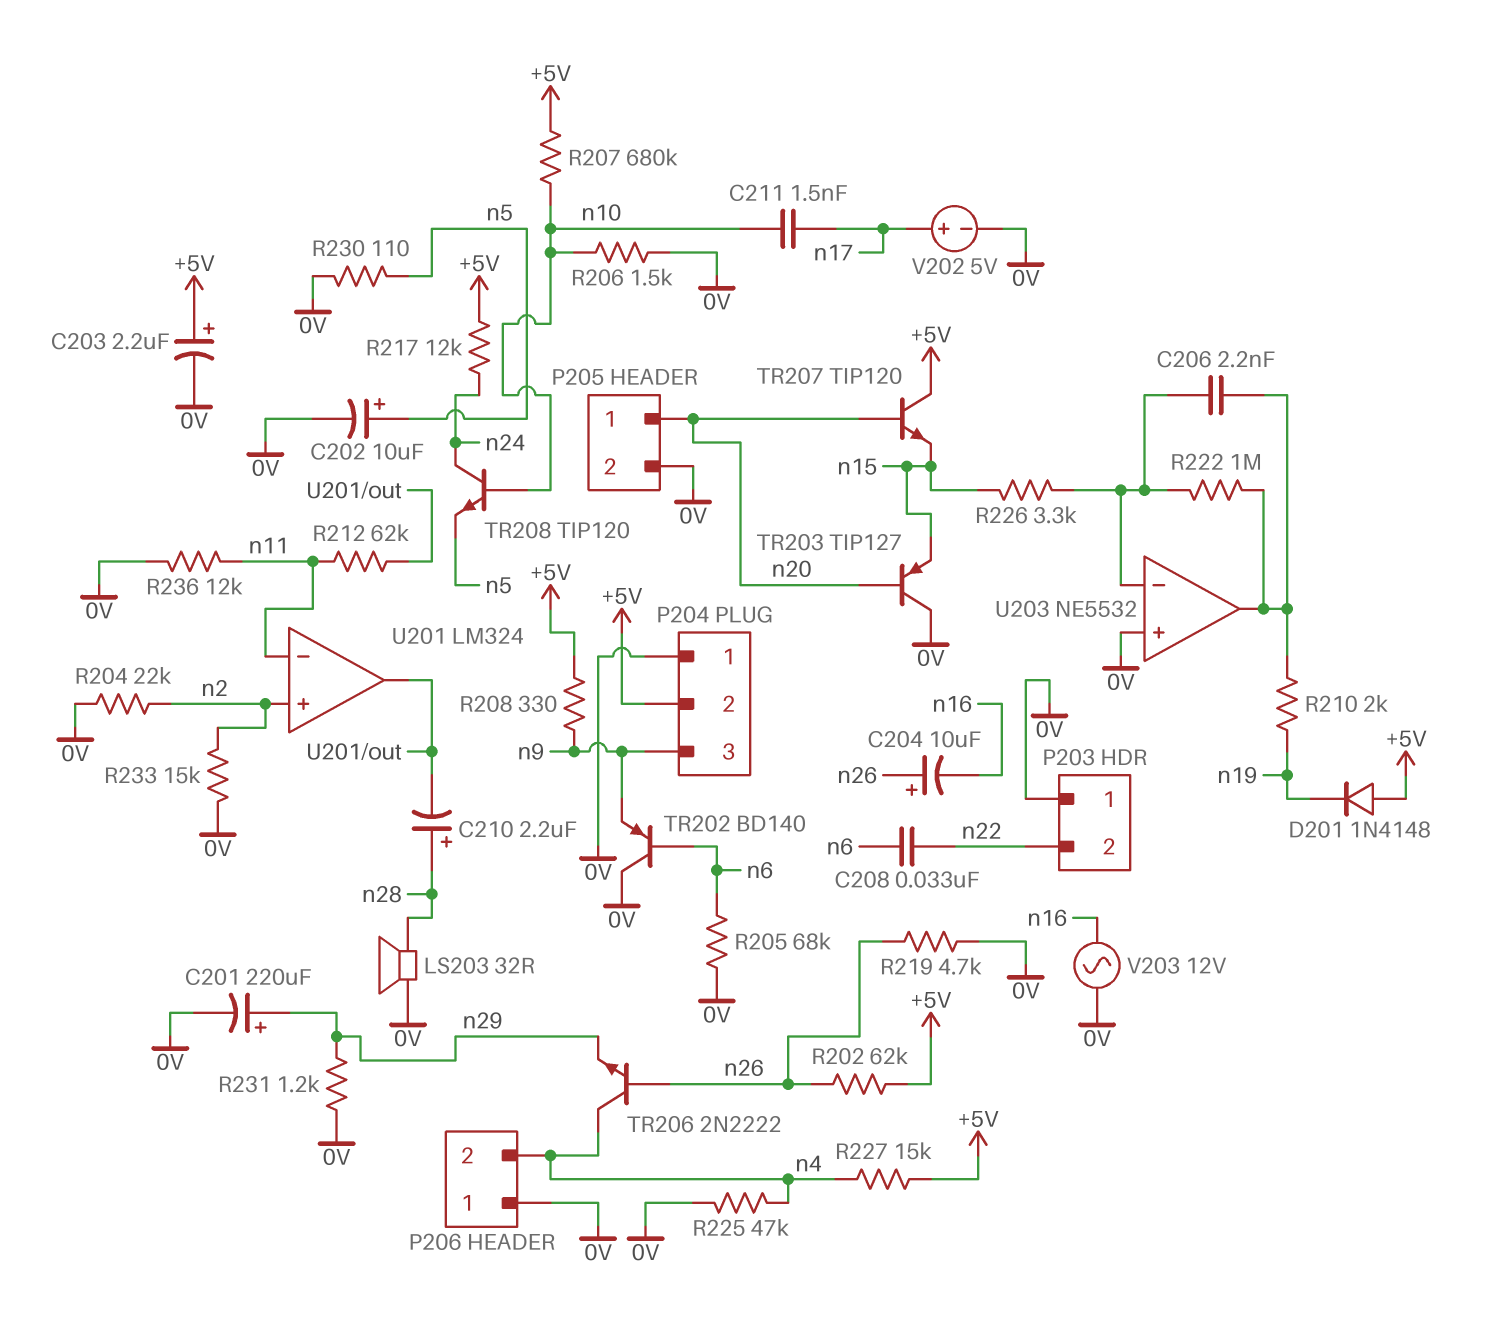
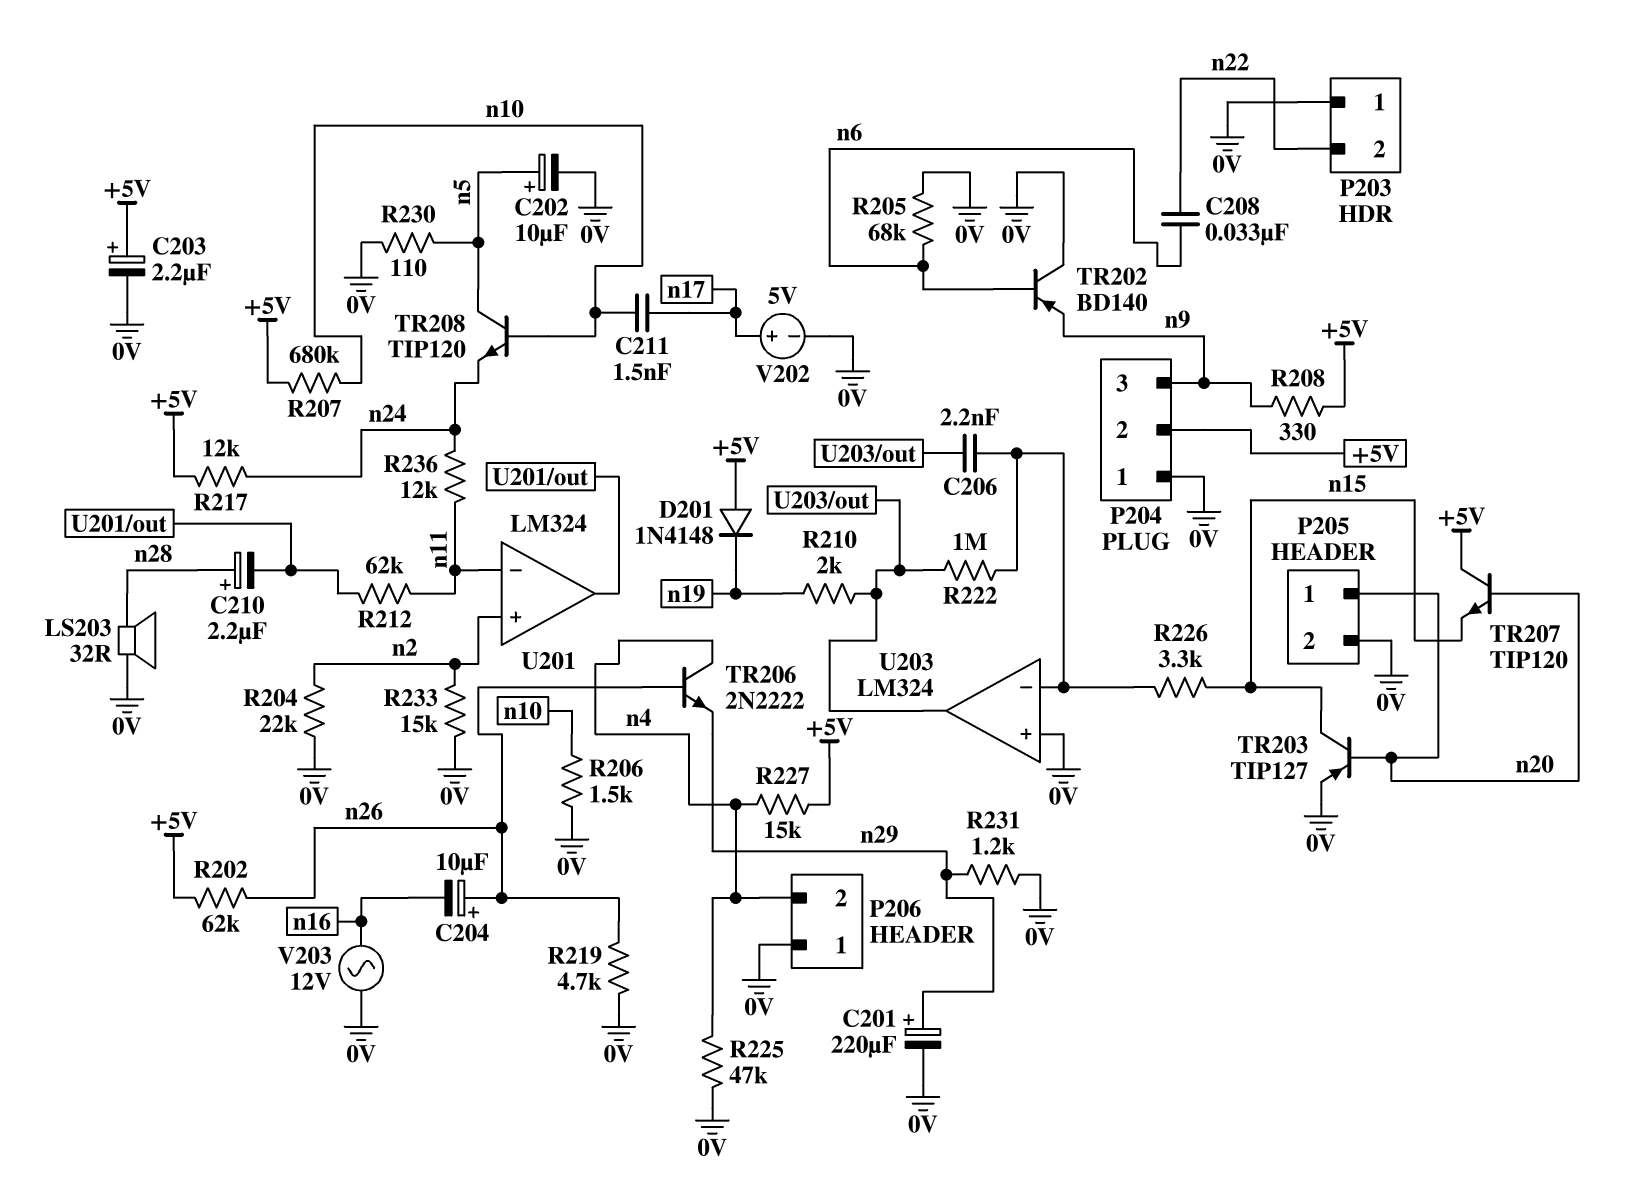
R236: 12k (0V, n11) -> 12k (n11, n24)
TR203: PNP TIP127 (B n20, C 0V, E n15) -> PNP TIP127 (B n20, C n15, E 0V)
TR208: NPN TIP120 (B n10, C n24, E n5) -> NPN TIP120 (B n10, C n5, E n24)
U203: NE5532 -> LM324

